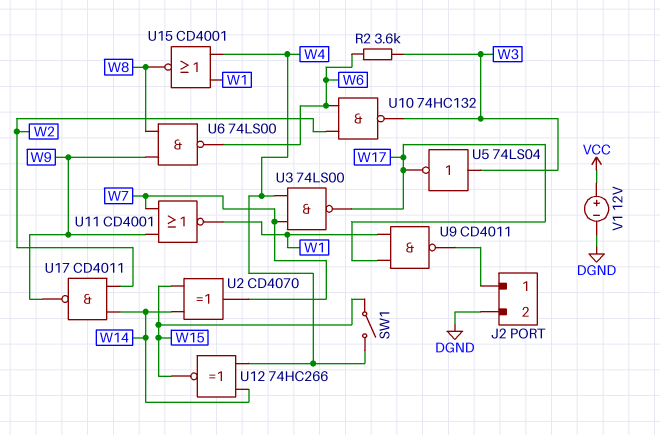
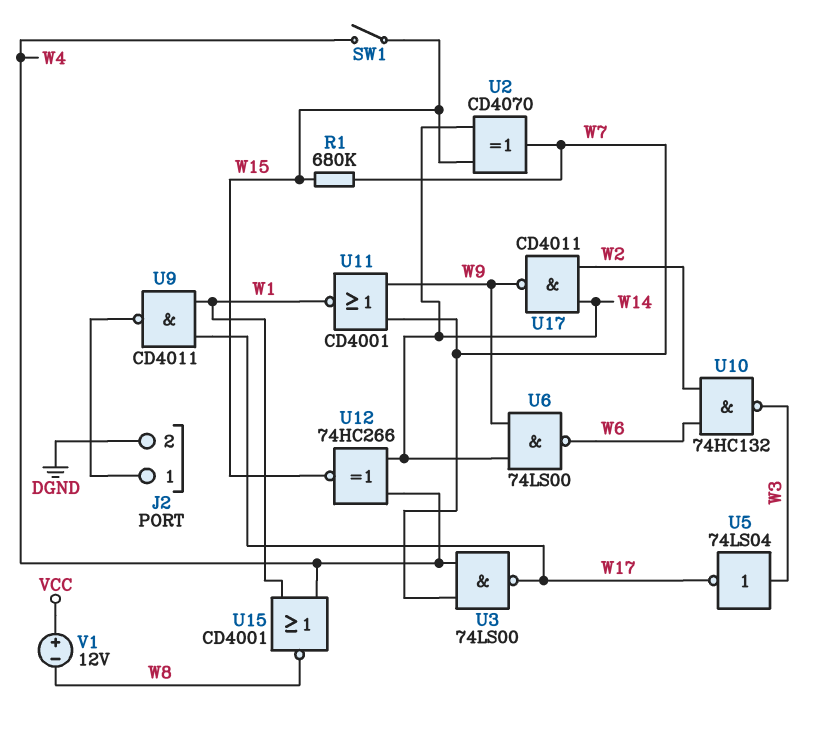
R1: none -> 680k (W7, W15)
R2: 3.6k (W3, W6) -> none
U6: NAND 74LS00 (in W8, in W9, out W6) -> NAND 74LS00 (in W9, in W14, out W6)
V1: 12V (plus VCC, minus DGND) -> 12V (plus VCC, minus W8)

